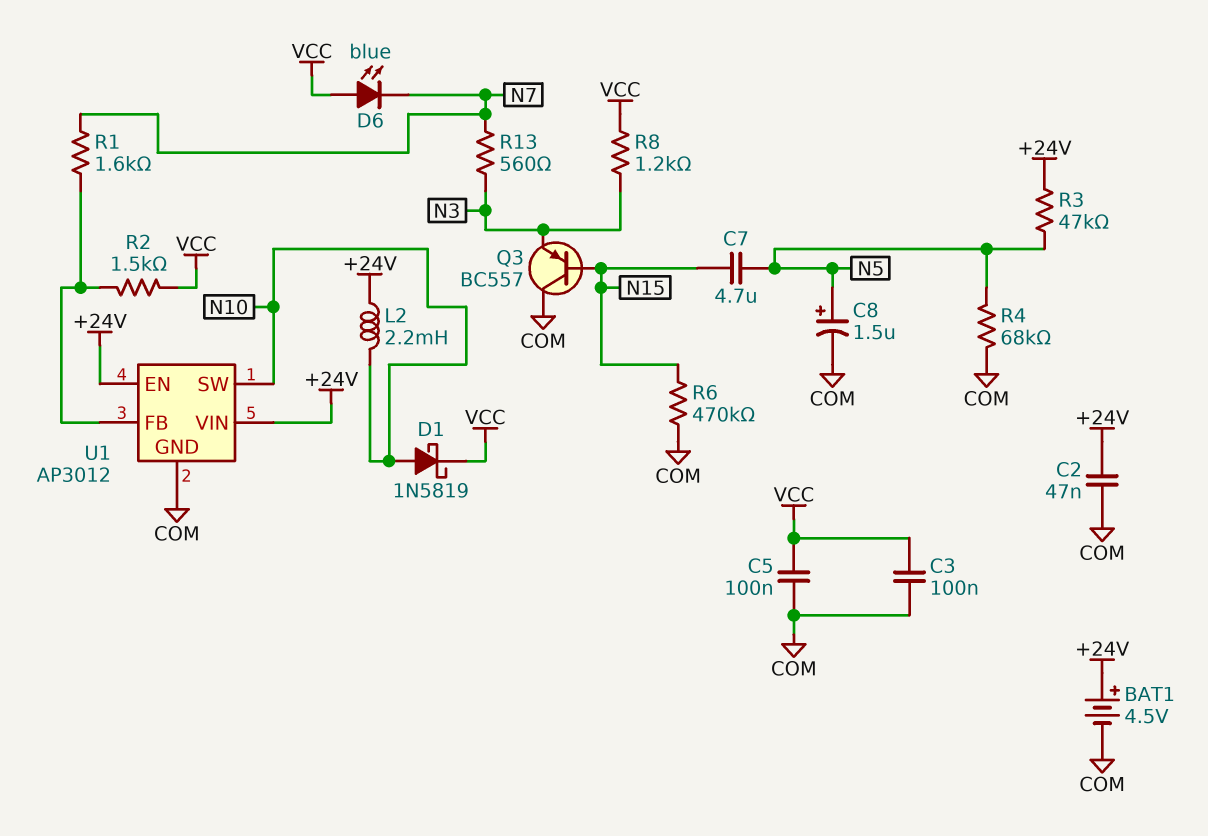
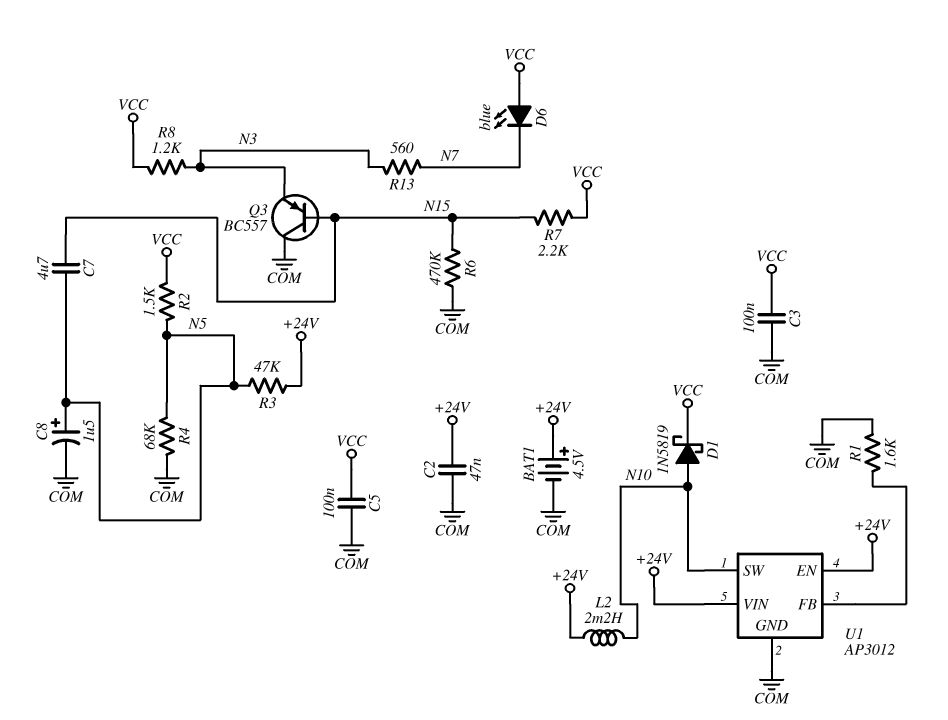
R1: 1.6k (N7, U1/FB) -> 1.6k (COM, U1/FB)
R2: 1.5k (U1/FB, VCC) -> 1.5k (N5, VCC)
R7: none -> 2.2k (N15, VCC)

